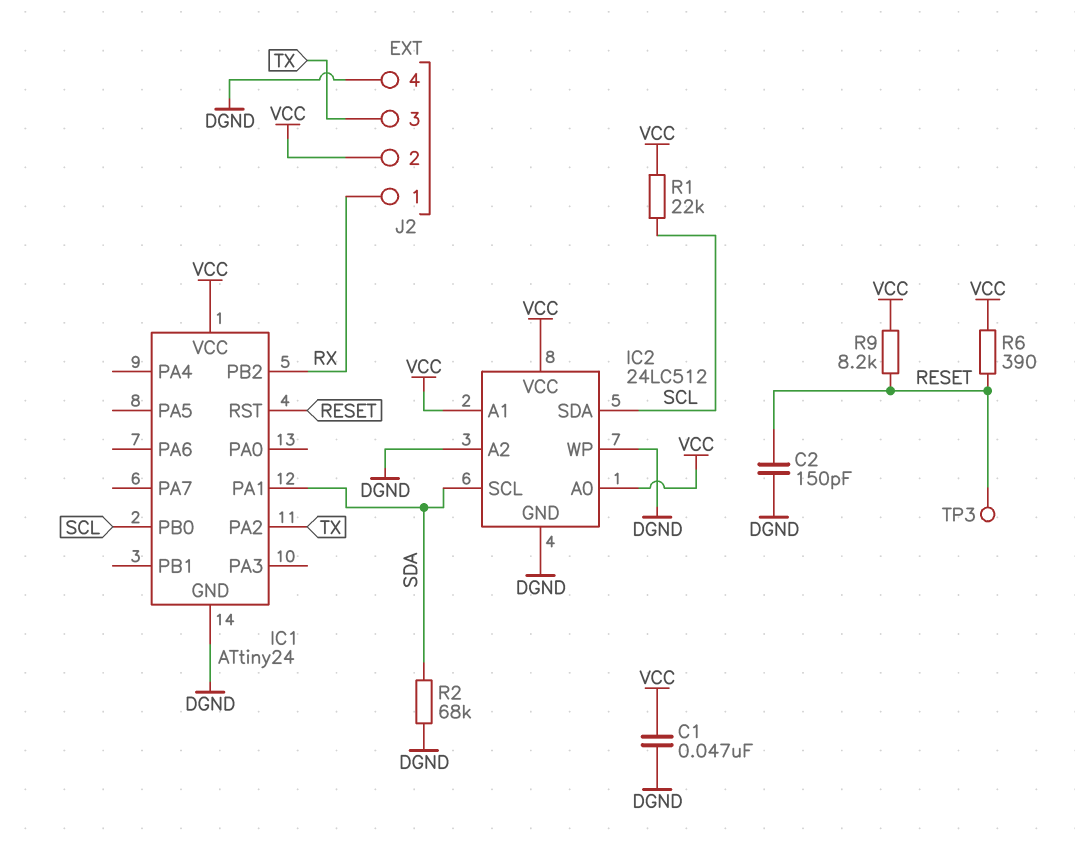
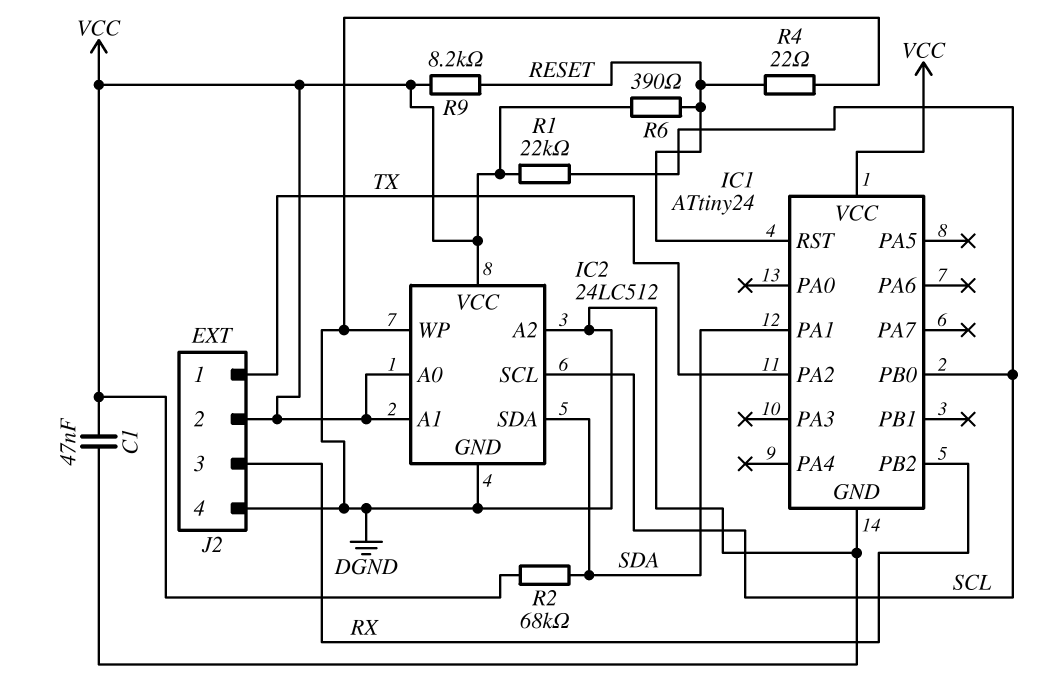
C2: 150pF (DGND, RESET) -> none
IC2 pin SCL: SDA -> SCL
IC2 pin SDA: SCL -> SDA
J2 pin 1: RX -> TX
J2 pin 3: TX -> RX
R2: 68k (DGND, SDA) -> 68k (SDA, VCC)
R4: none -> 22 (DGND, RESET)
TP3: test point (RESET) -> none

